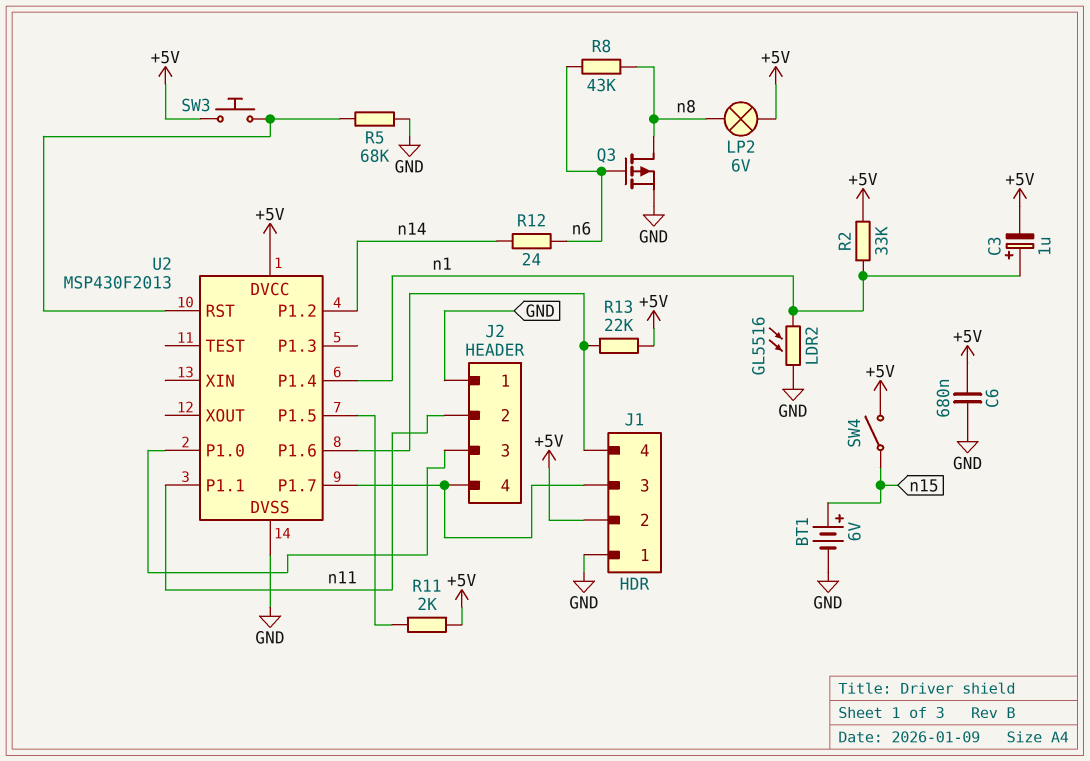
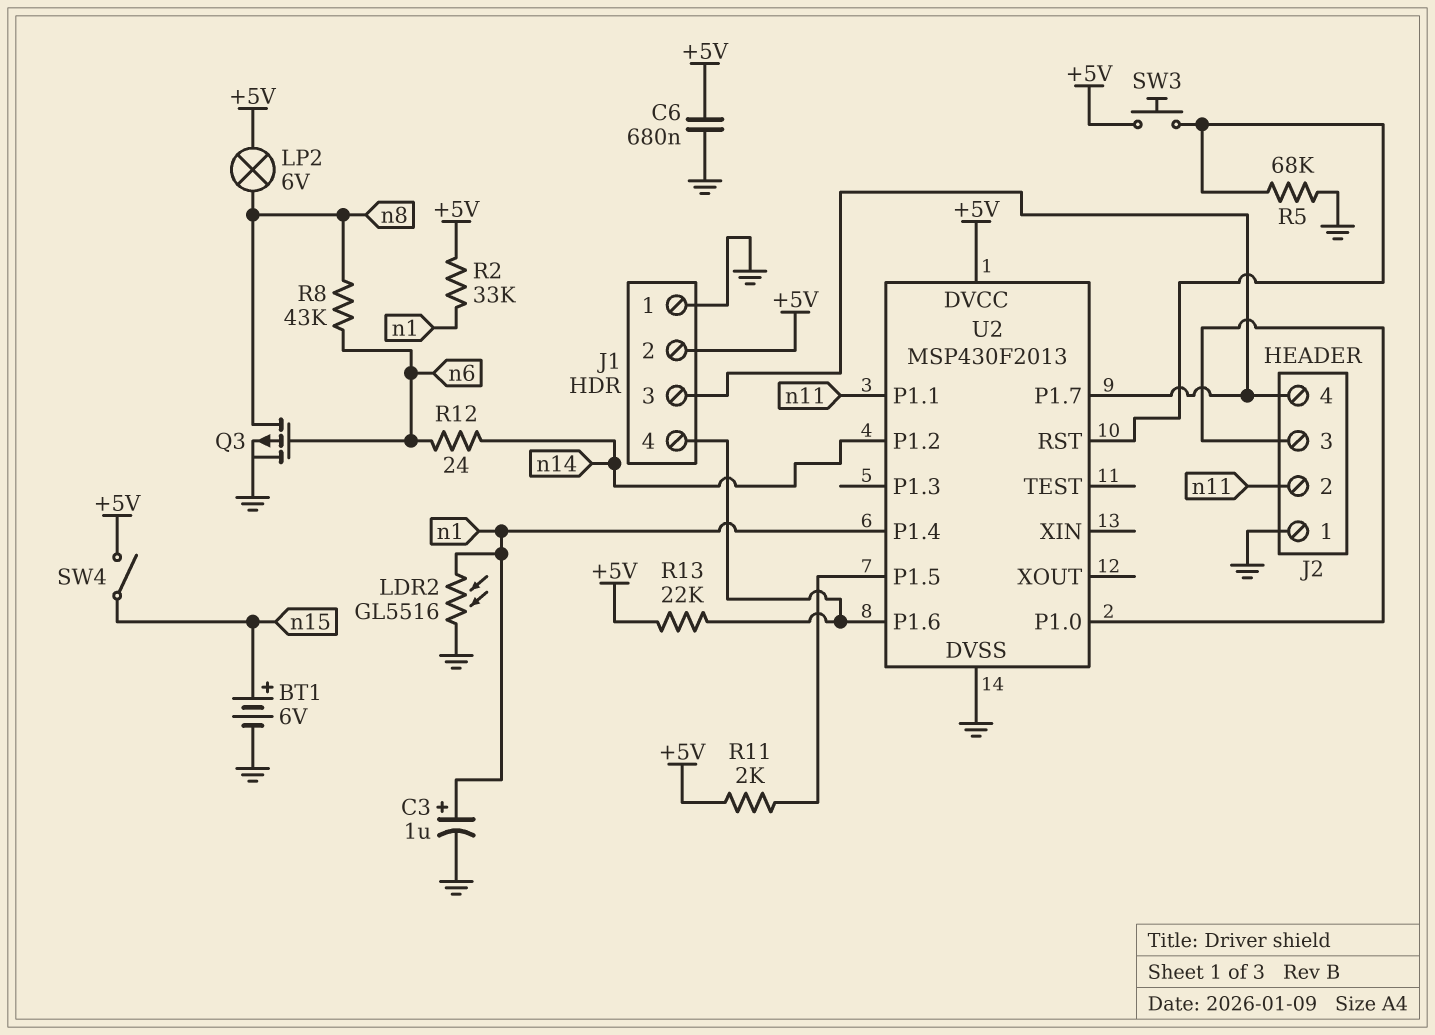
C3: 1uF (plus n1, minus +5V) -> 1uF (plus n1, minus GND)

